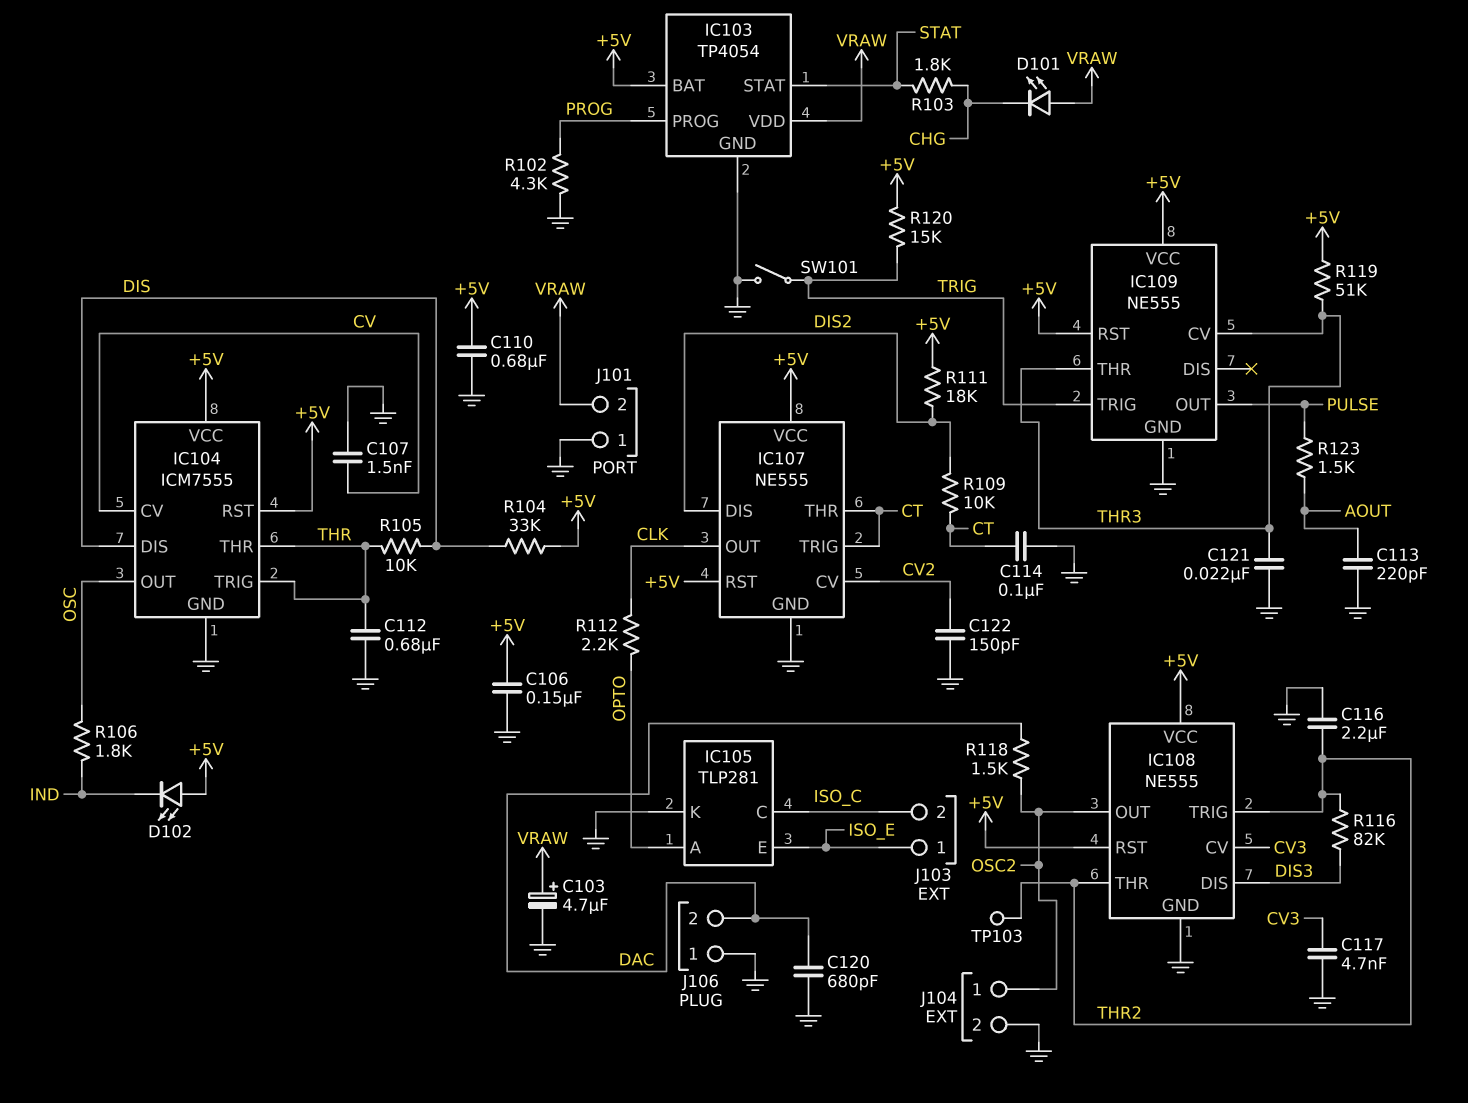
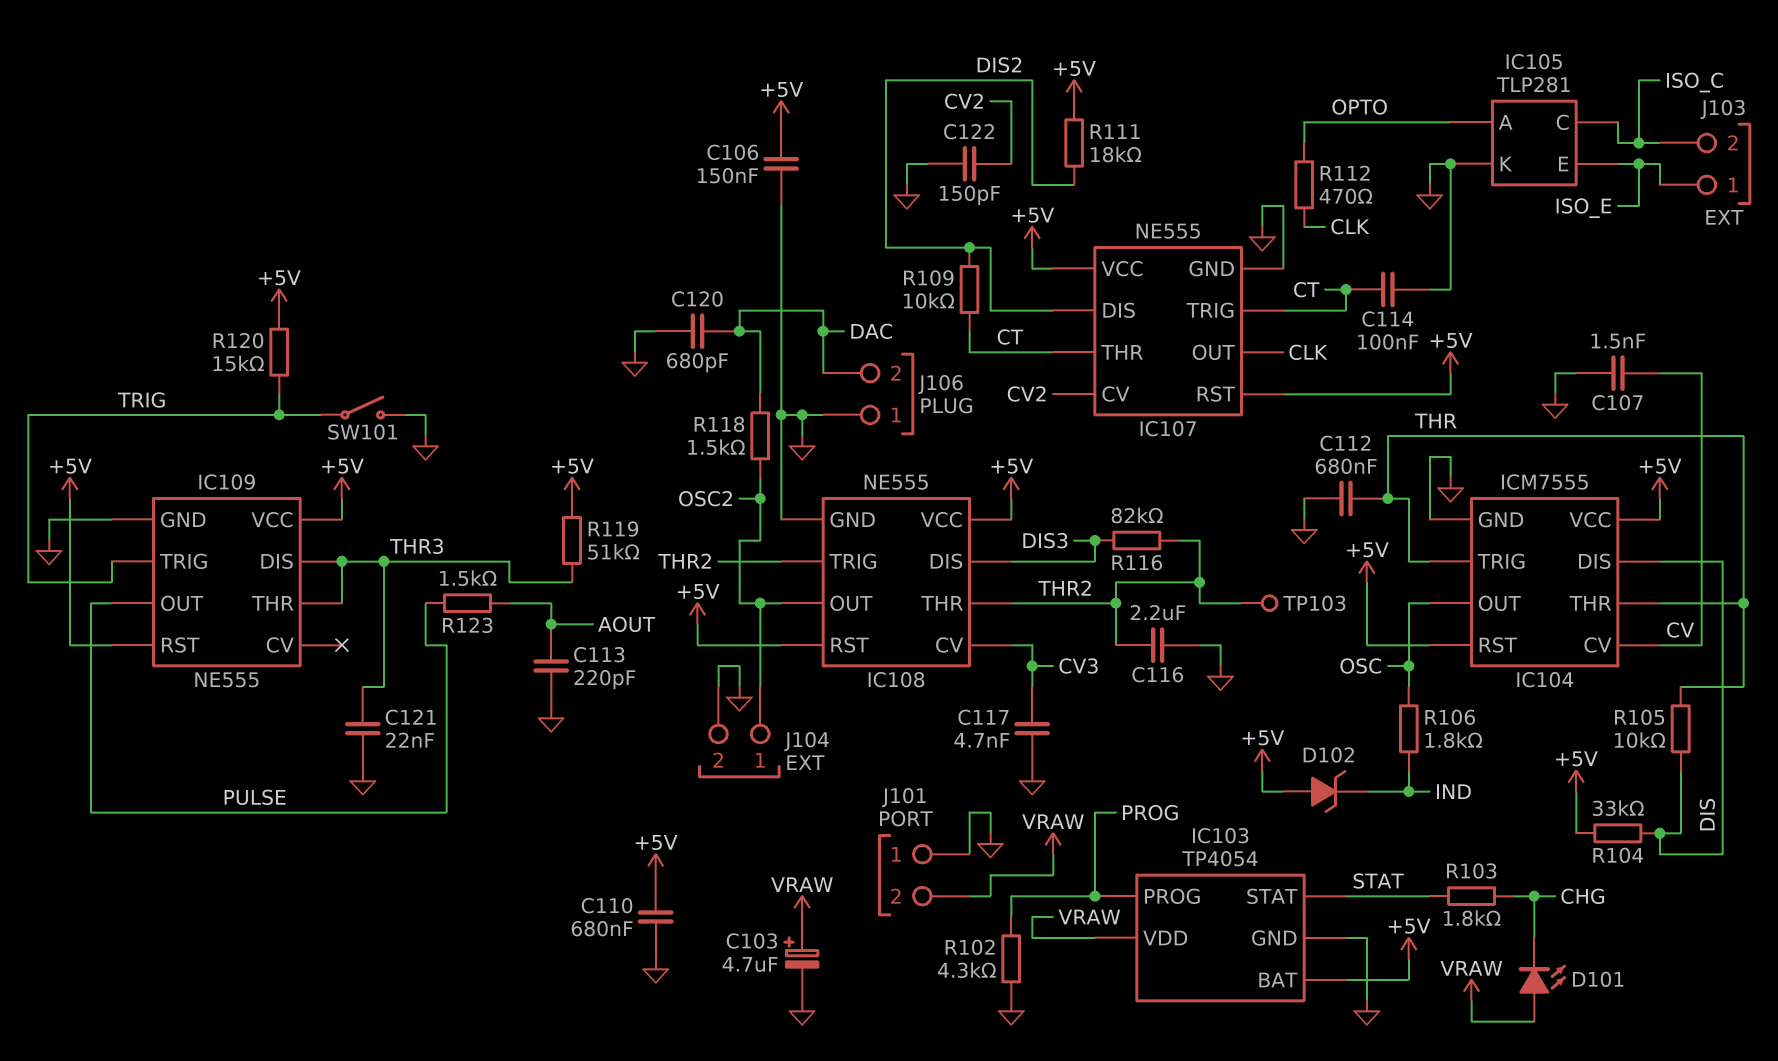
D102: LED (A +5V, K IND) -> zener (A +5V, K IND)
IC109 pin CV: THR3 -> none
IC109 pin DIS: none -> THR3
R112: 2.2k (CLK, OPTO) -> 470 (CLK, OPTO)

